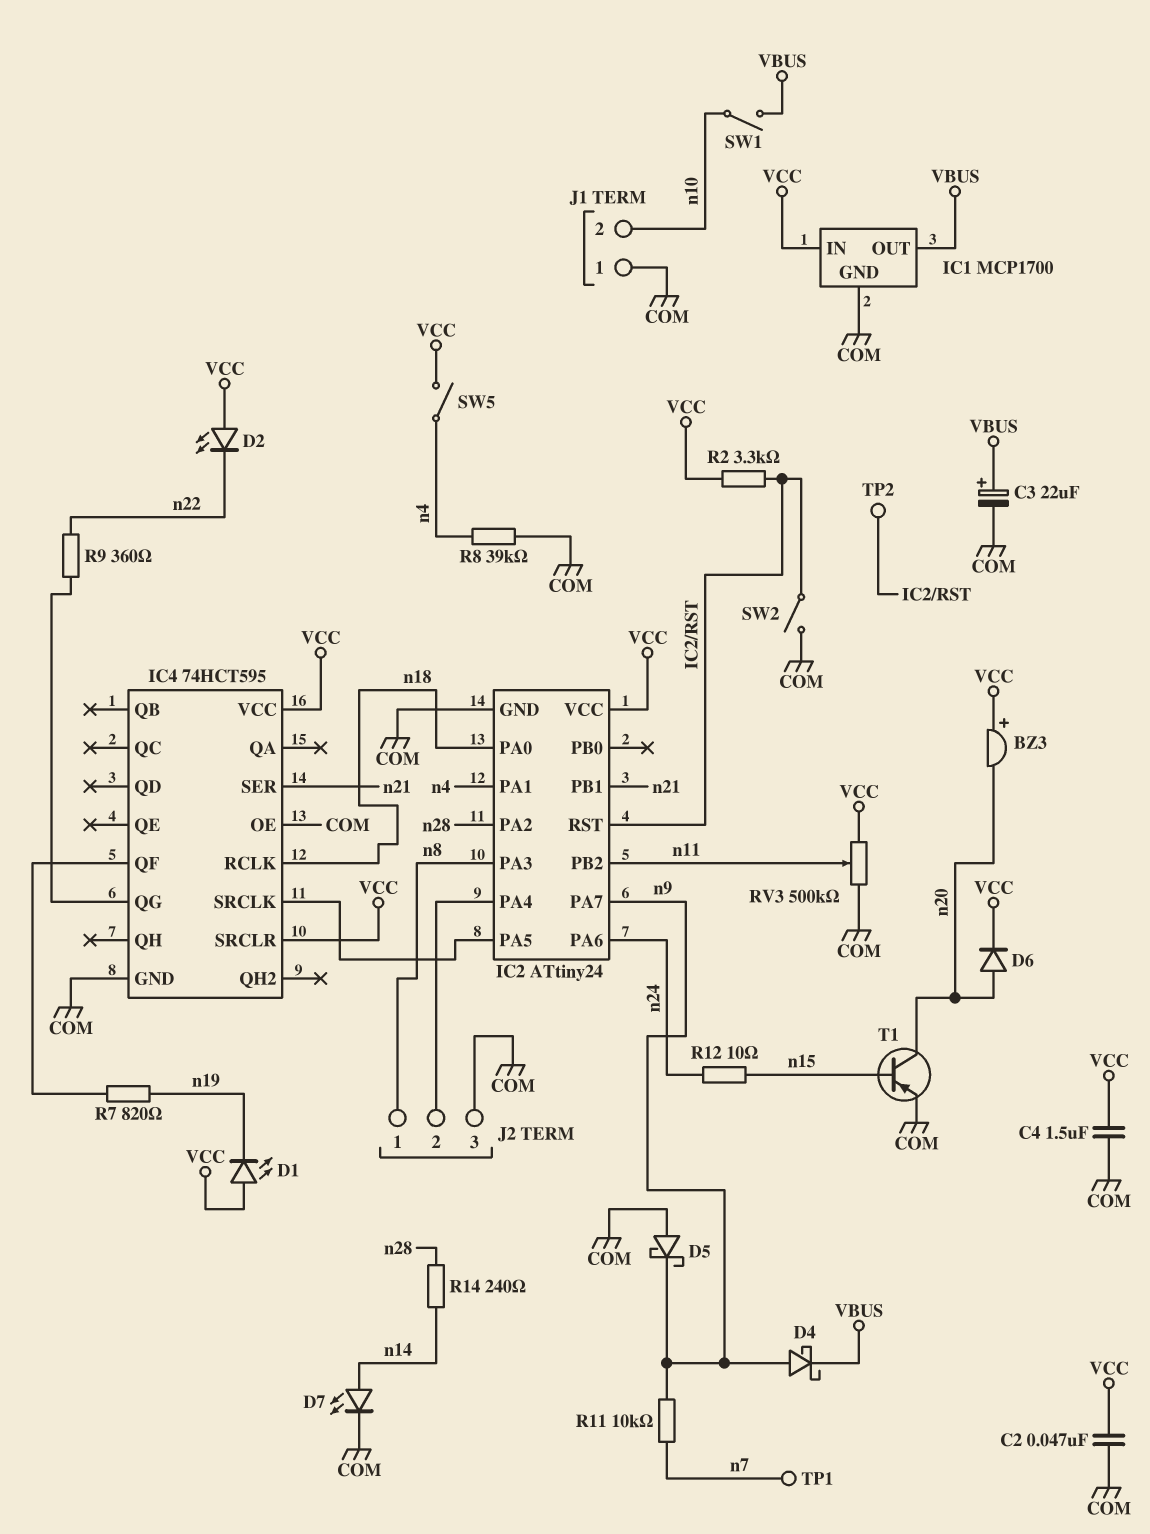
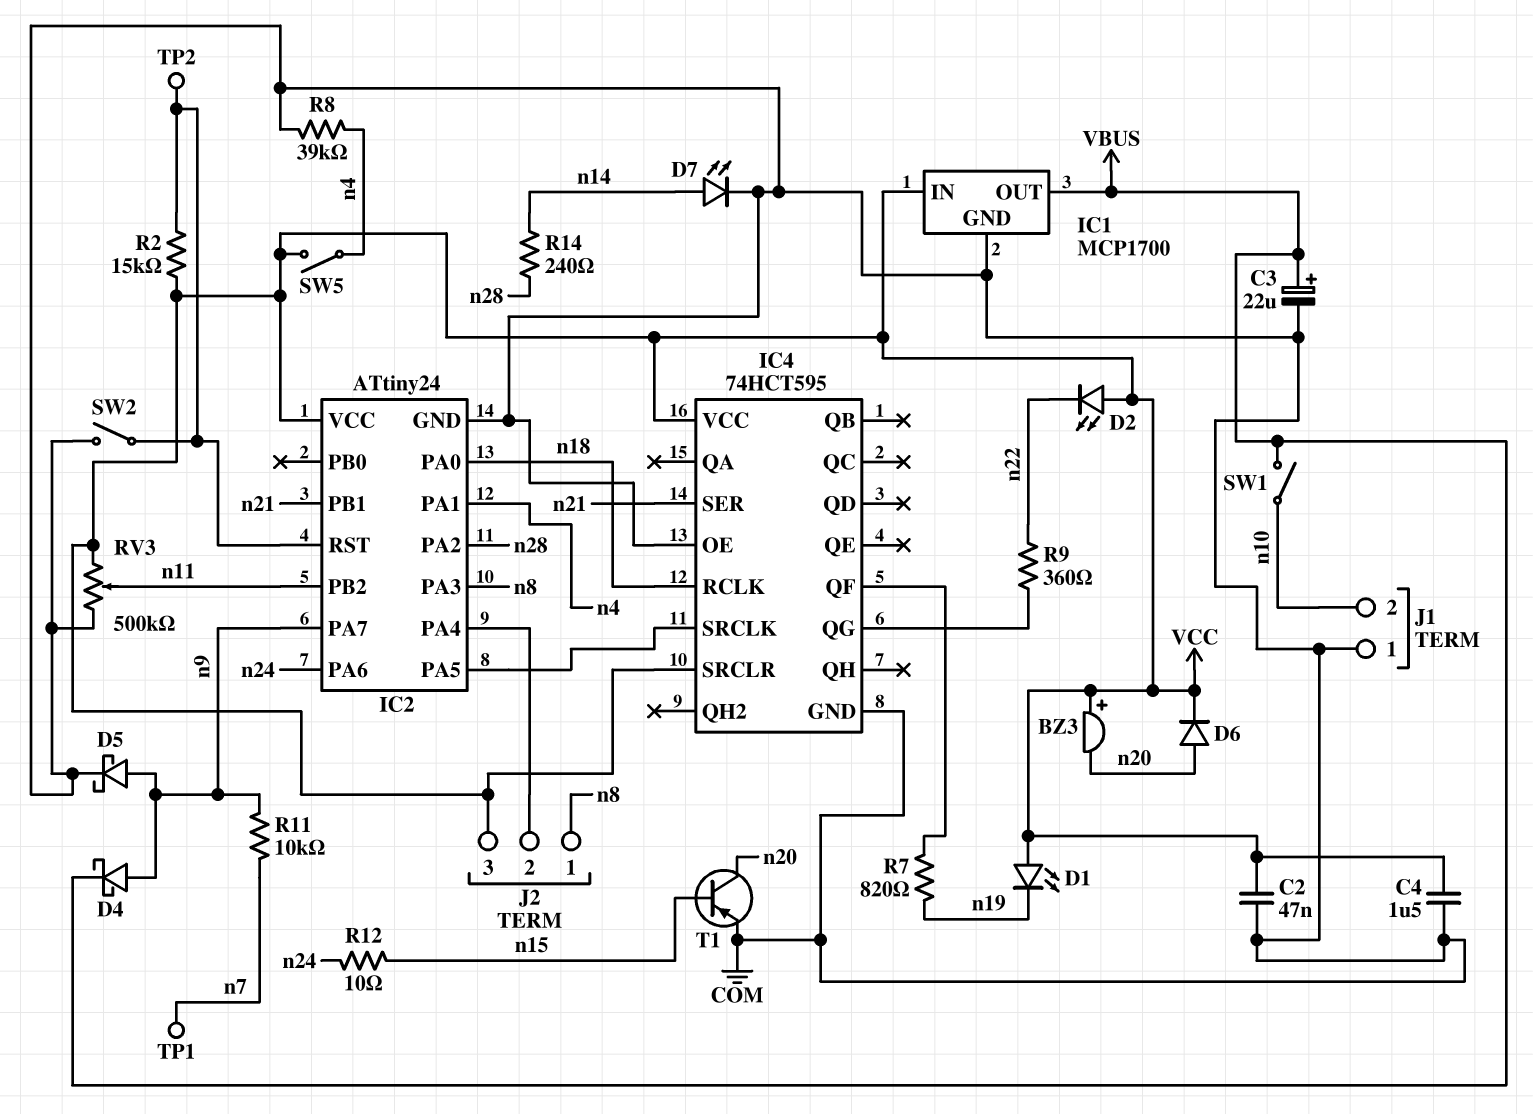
D5: schottky (A COM, K n9) -> schottky (A n9, K COM)
J2 pin 3: COM -> VCC
R2: 3.3k (IC2/RST, VCC) -> 15k (IC2/RST, VCC)

